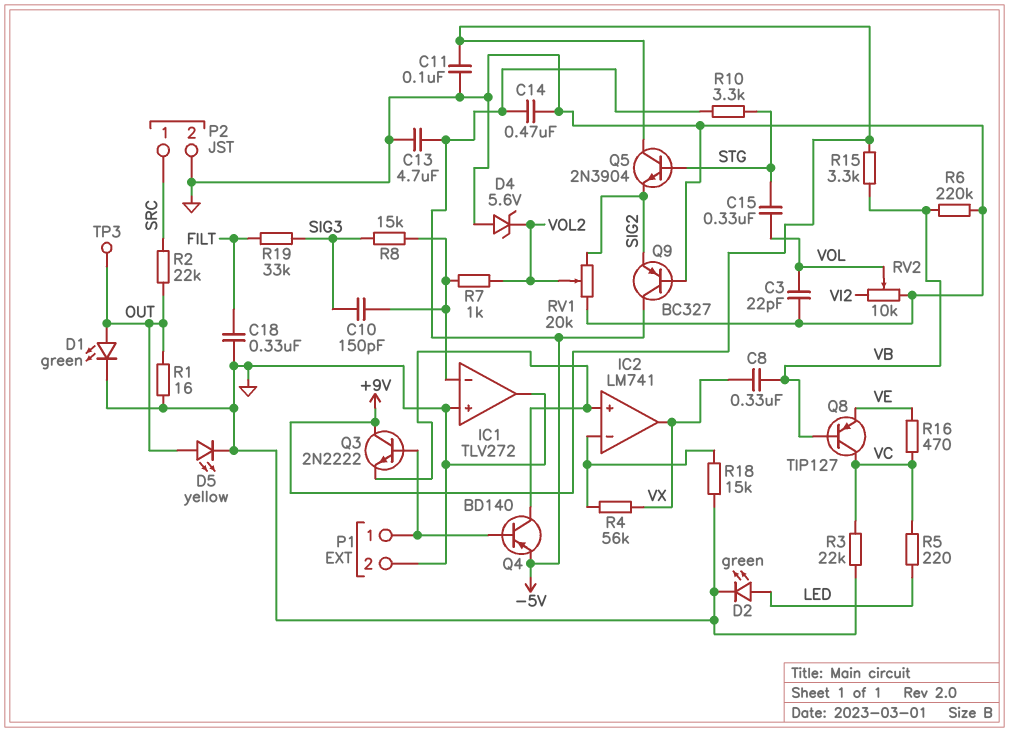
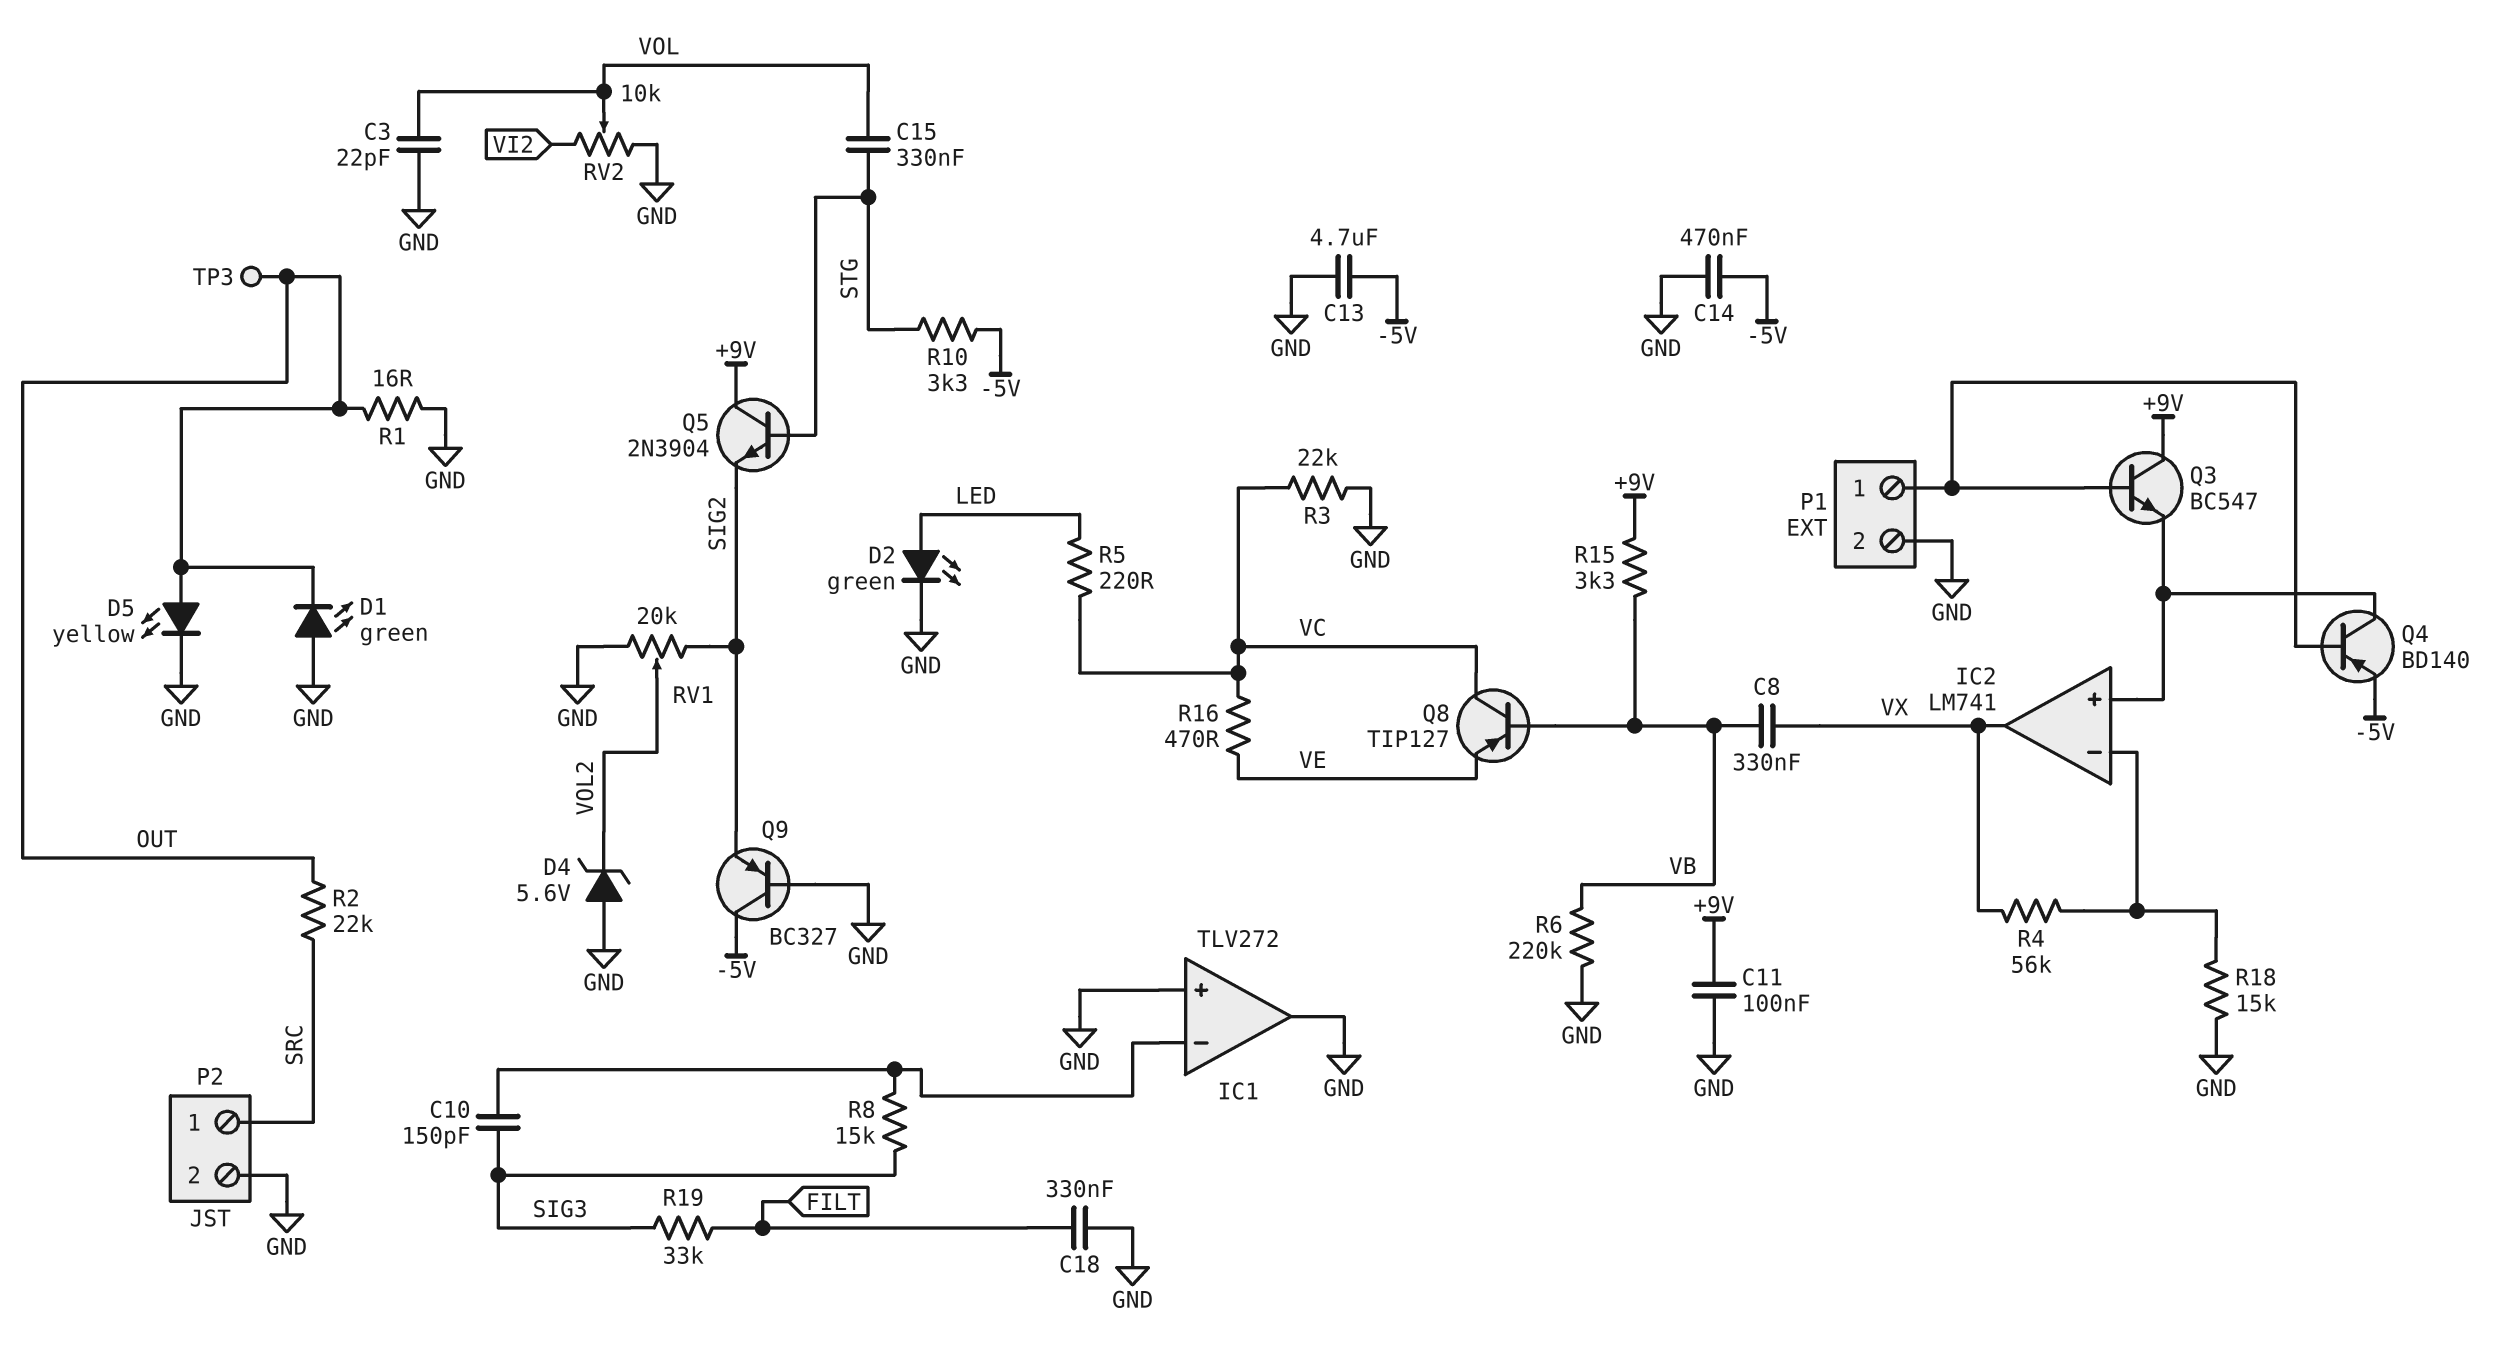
D1: LED green (A OUT, K GND) -> LED green (A GND, K OUT)
Q3: NPN 2N2222 (B P1/1, C +9V, E IC2/in+) -> NPN BC547 (B P1/1, C +9V, E IC2/in+)
R7: 1k (IC1/in-, VOL2) -> none

